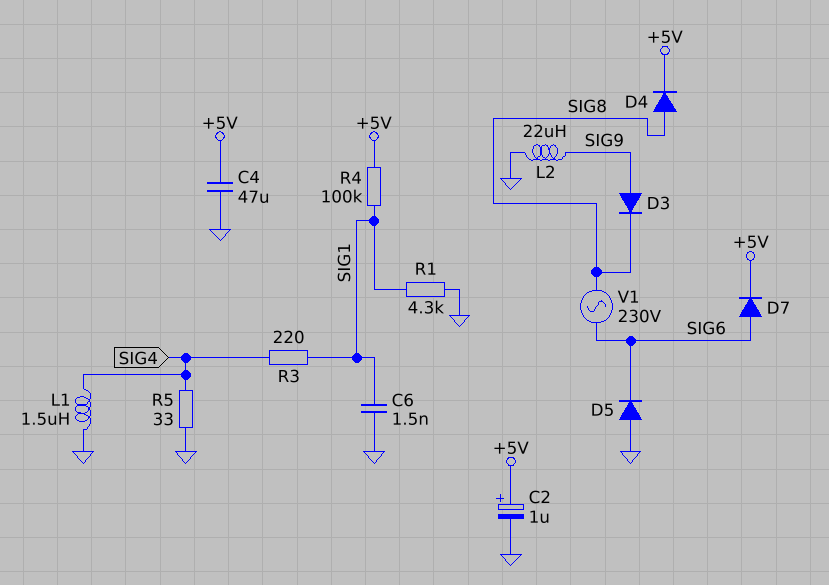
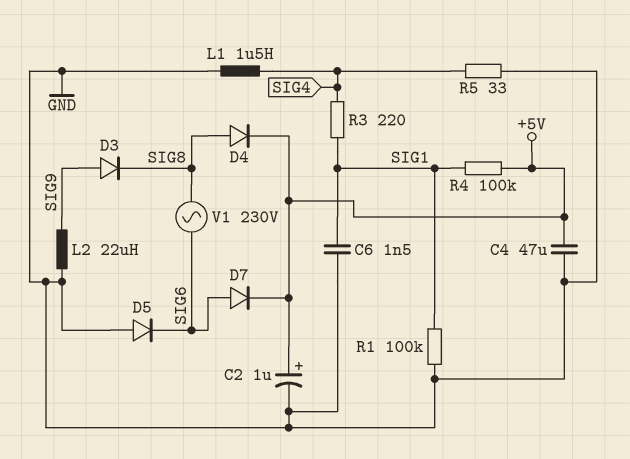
R1: 4.3k (GND, SIG1) -> 100k (GND, SIG1)

